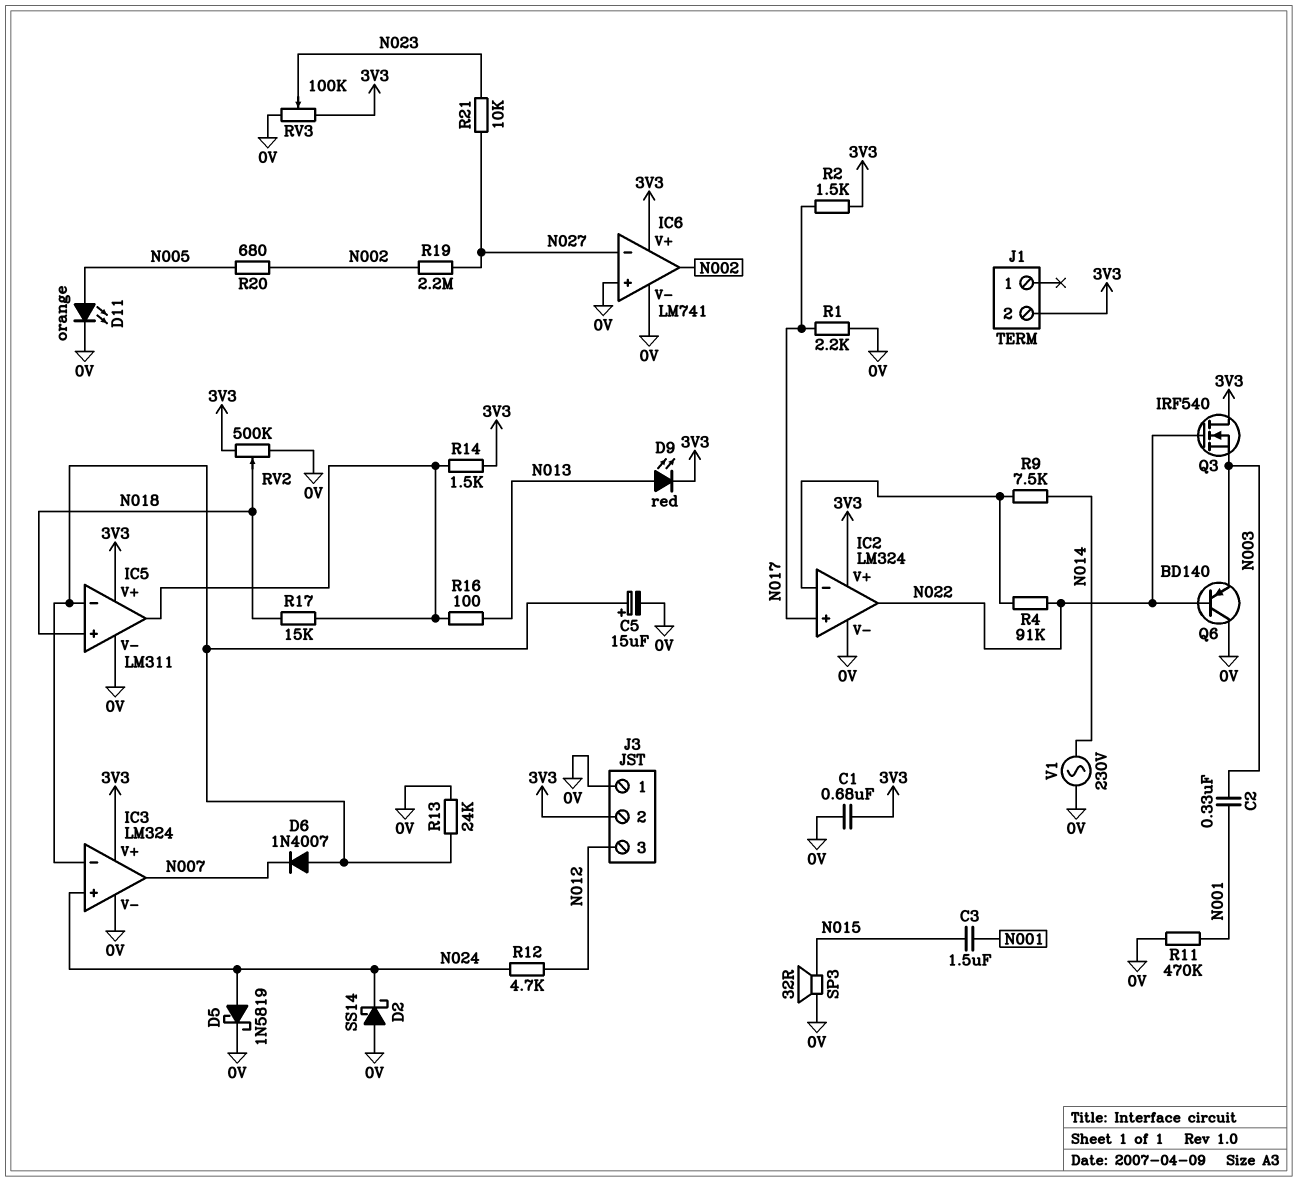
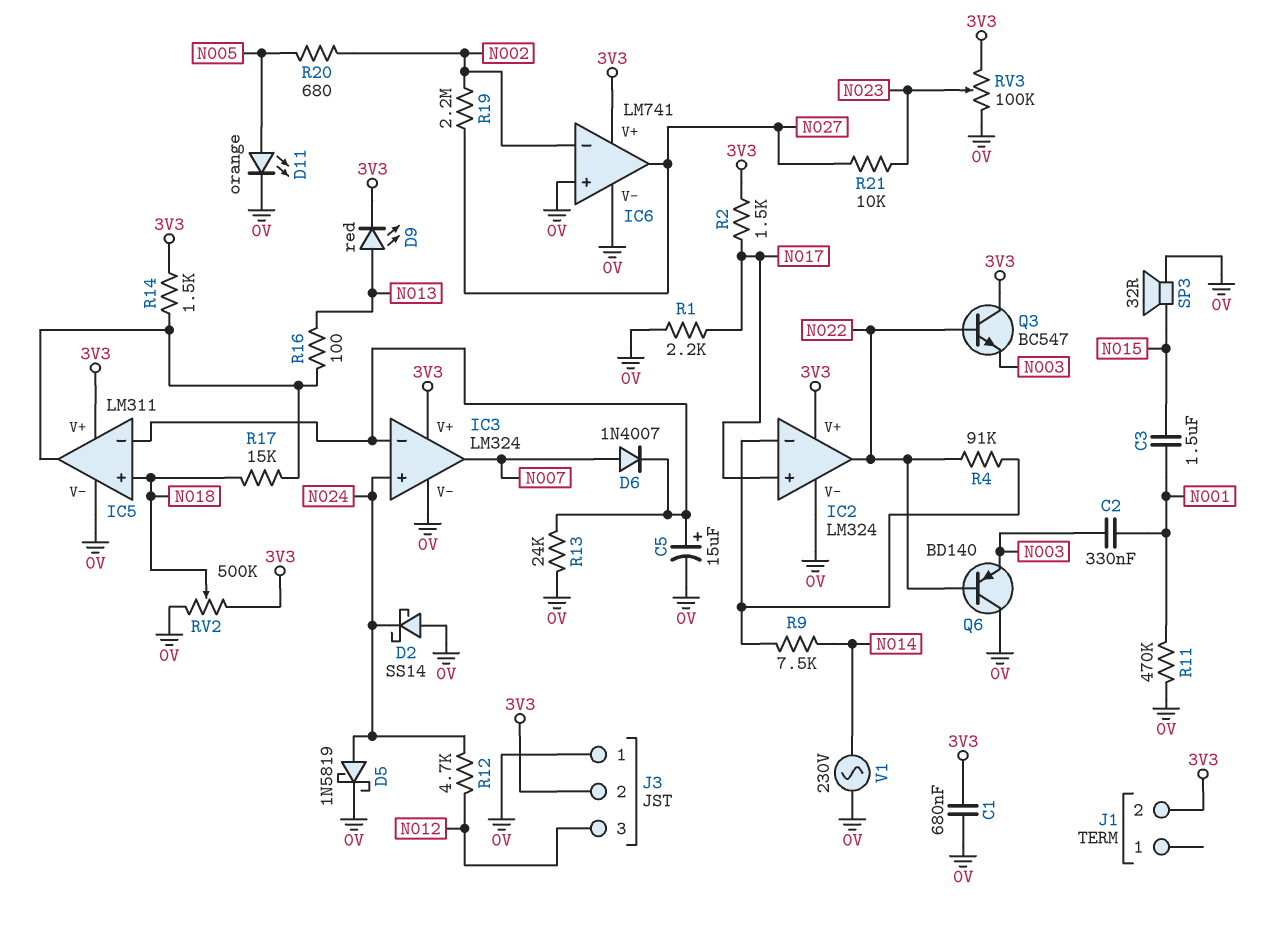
D6: diode 1N4007 (A IC3/in-, K N007) -> diode 1N4007 (A N007, K IC3/in-)
IC6 pin in-: N027 -> N002
IC6 pin out: N002 -> N027
Q3: NMOS IRF540 (G N022, D 3V3, S N003) -> NPN BC547 (B N022, C 3V3, E N003)

